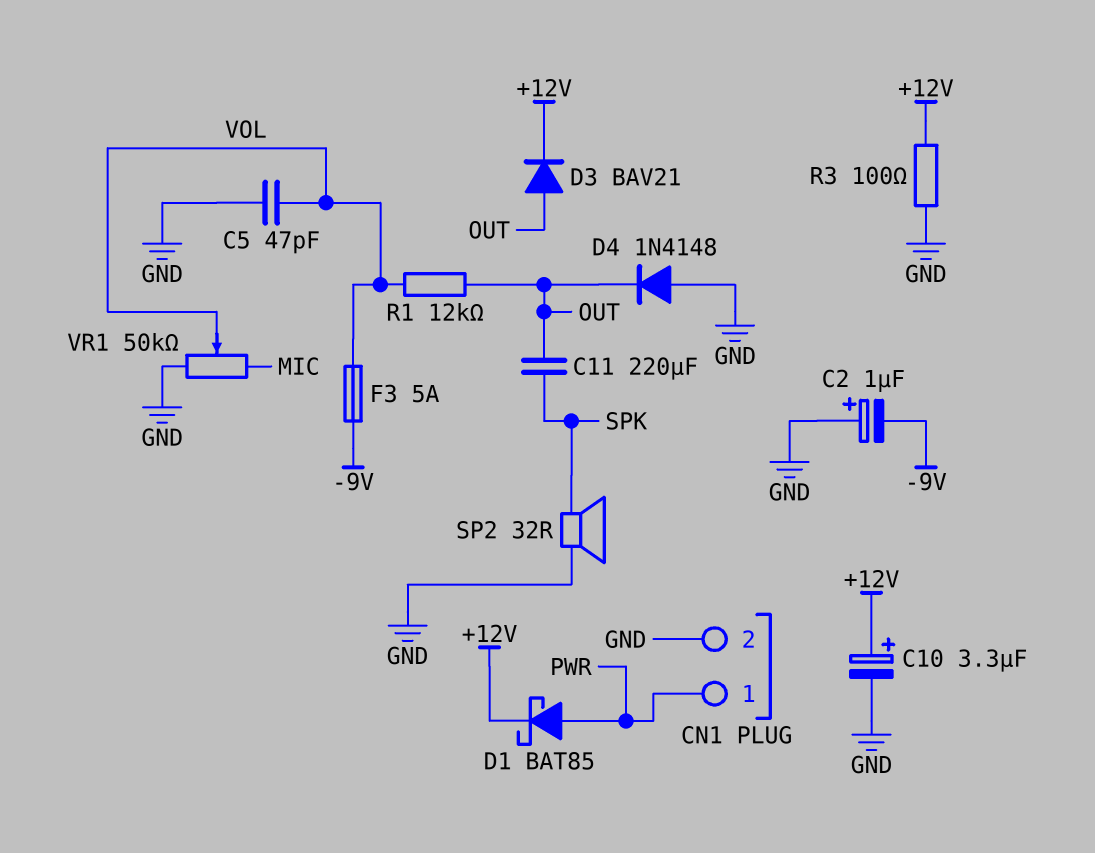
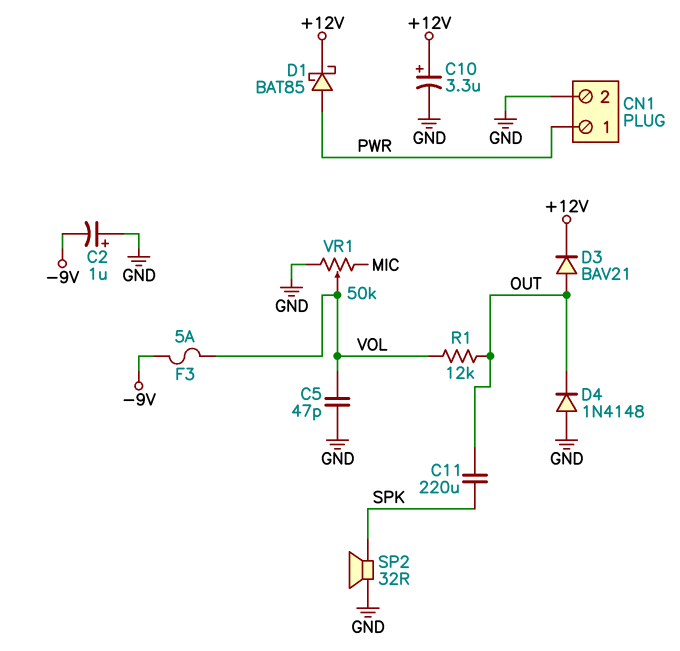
R3: 100 (+12V, GND) -> none

